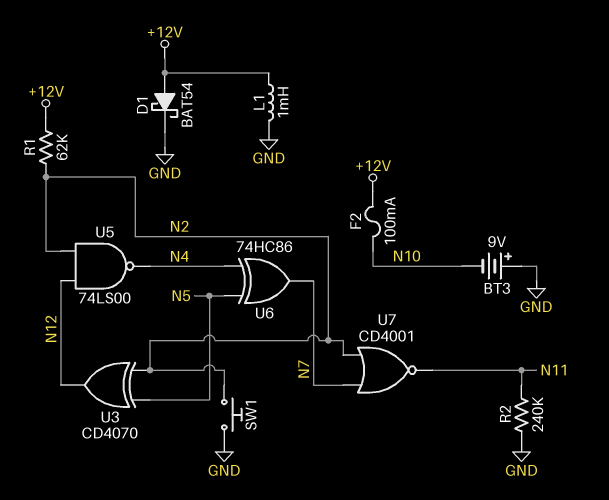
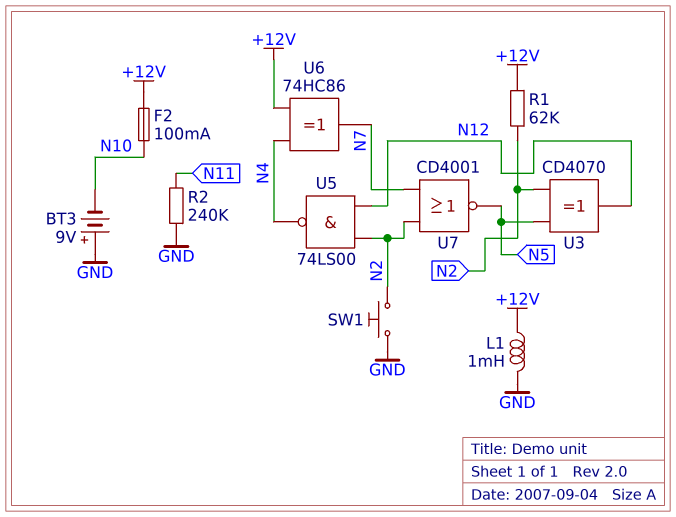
D1: schottky BAT54 (A +12V, K GND) -> none
U6: XOR 74HC86 (in N4, in N5, out N7) -> XOR 74HC86 (in +12V, in N4, out N7)
U7: NOR CD4001 (in N2, in N7, out N11) -> NOR CD4001 (in N2, in N7, out N5)

